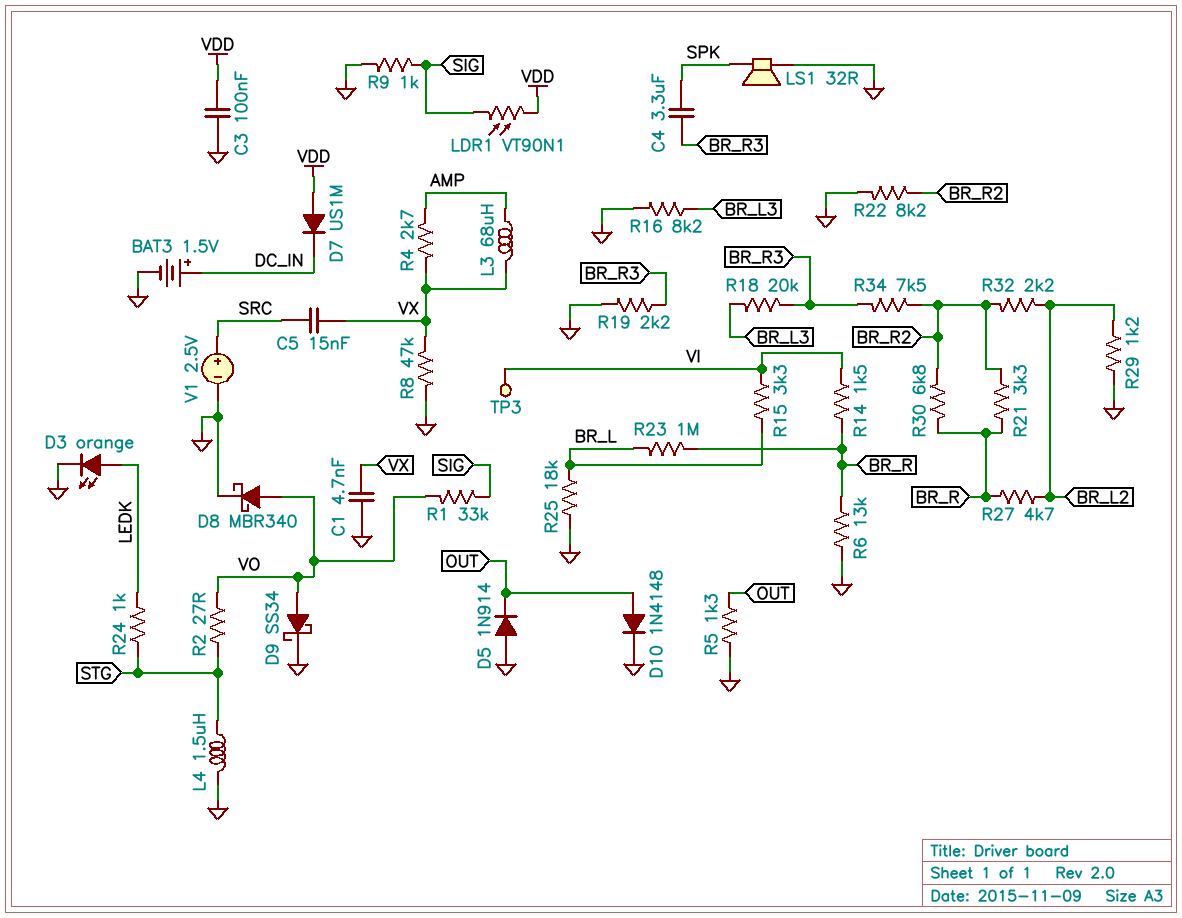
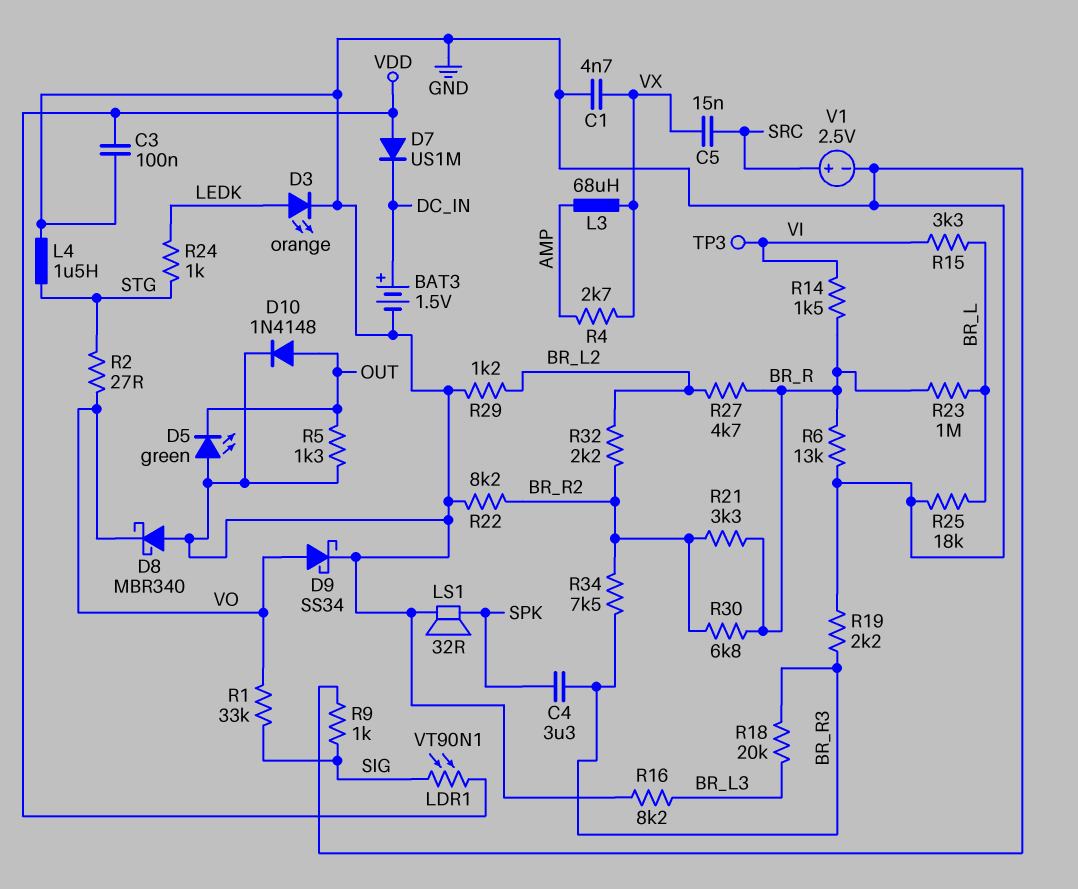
D5: diode 1N914 (A GND, K OUT) -> LED green (A GND, K OUT)
D8: schottky MBR340 (A VO, K GND) -> schottky MBR340 (A GND, K VO)
R8: 47k (GND, VX) -> none

